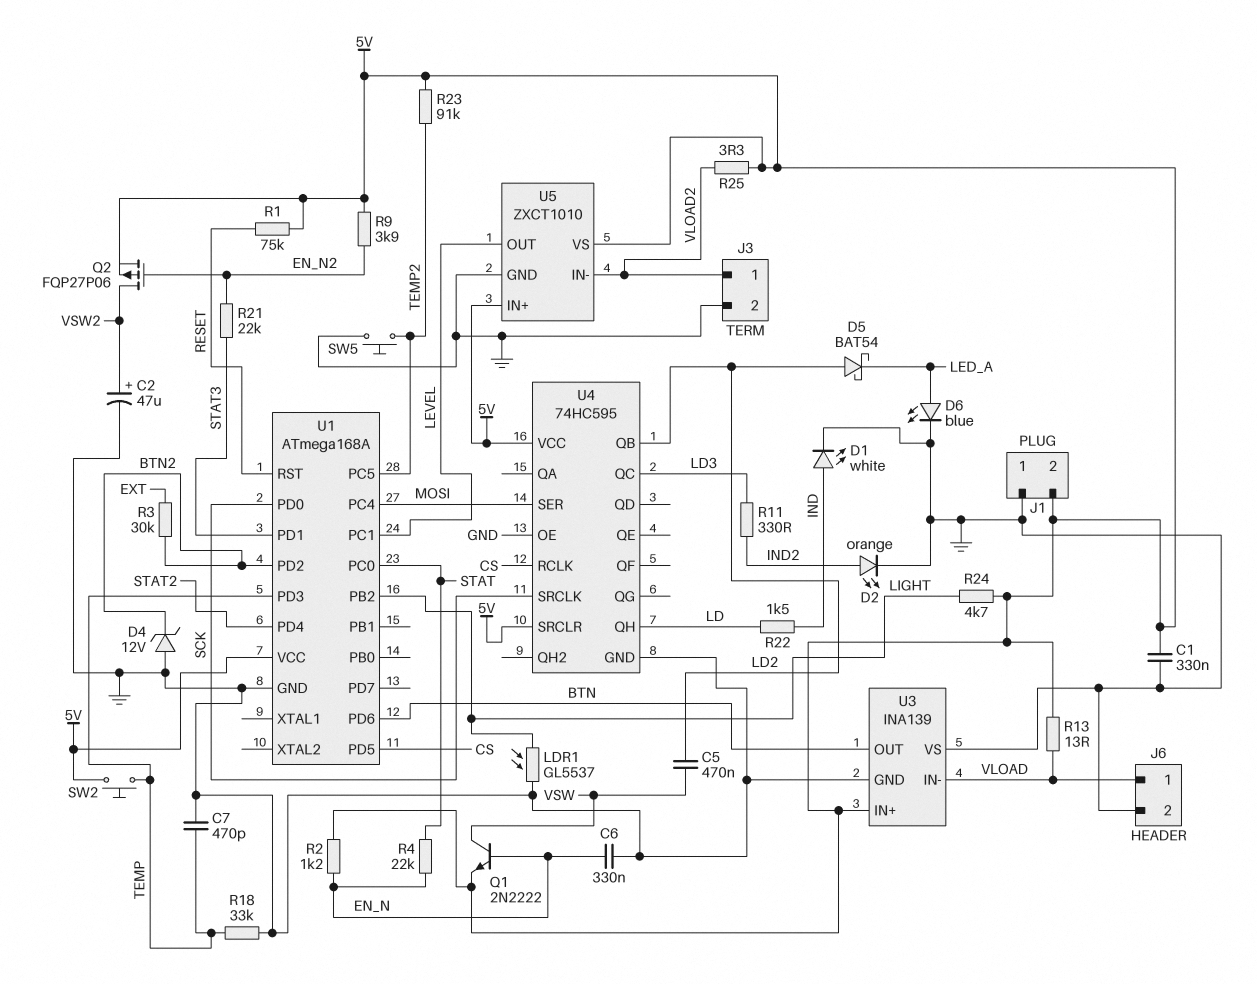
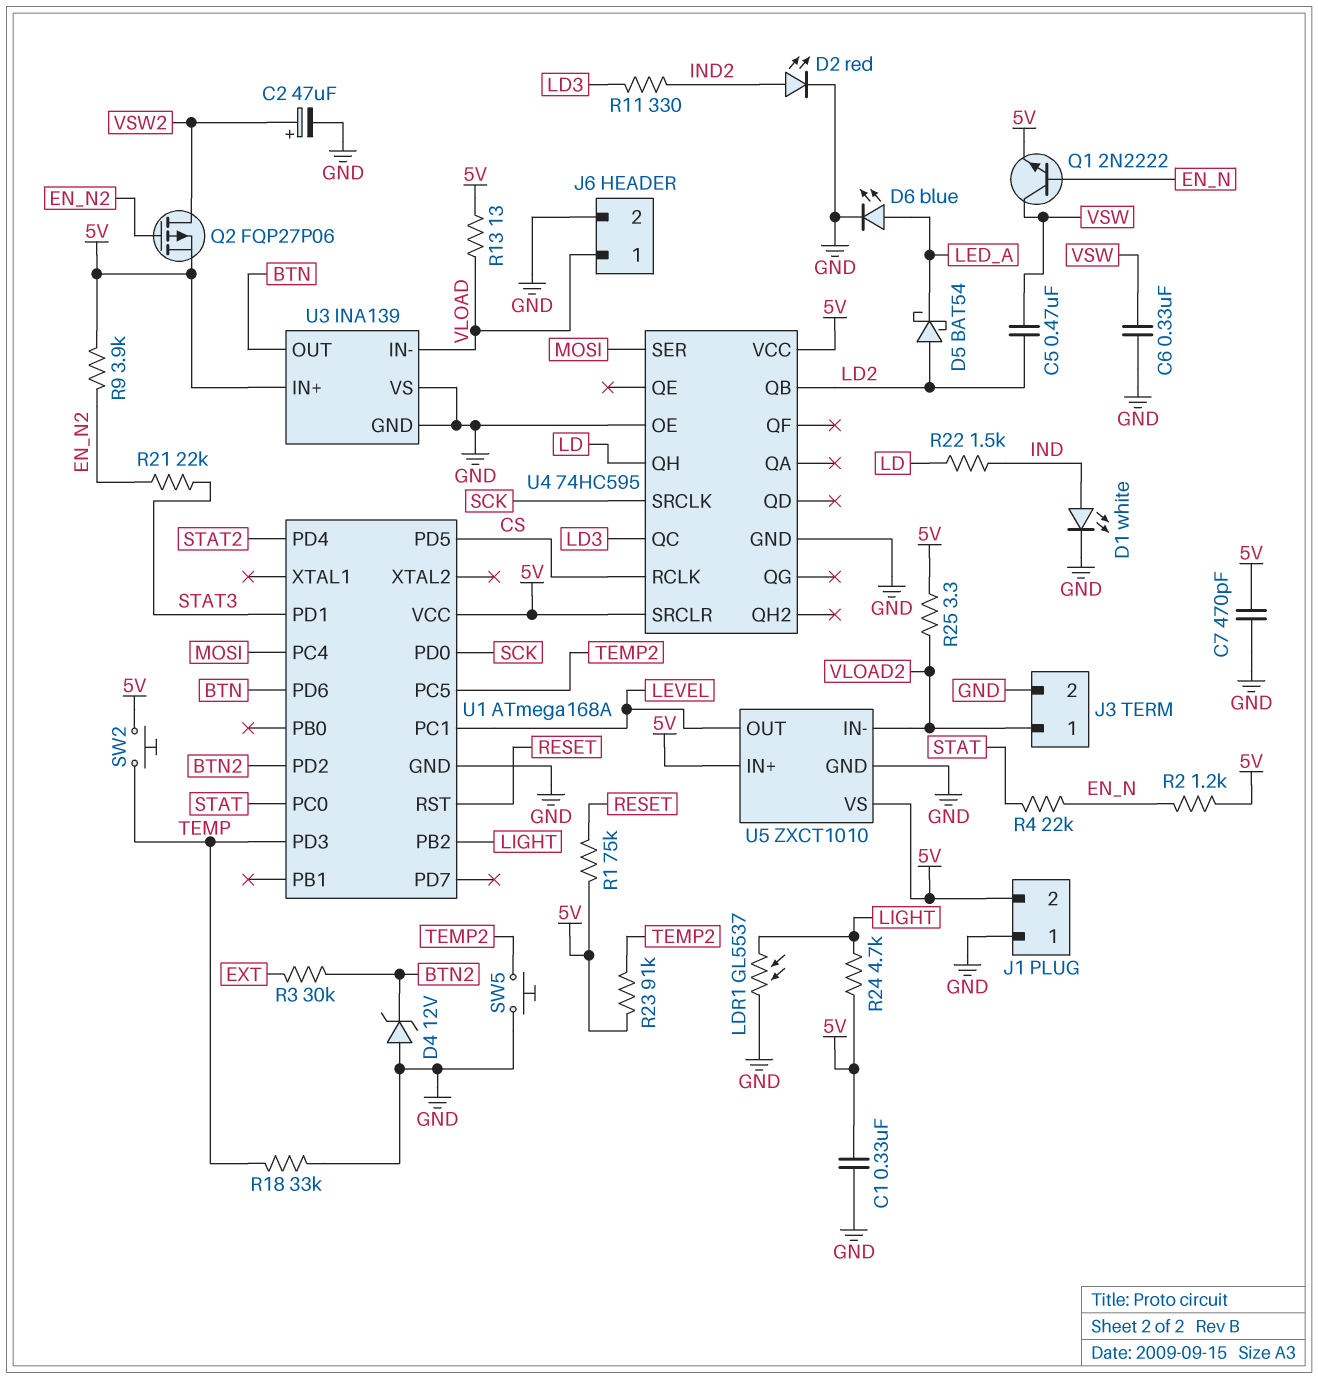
C6: 330nF (EN_N, GND) -> 330nF (GND, VSW)
C7: 470pF (GND, TEMP) -> 470pF (5V, GND)
D2: LED orange (A IND2, K GND) -> LED red (A IND2, K GND)

